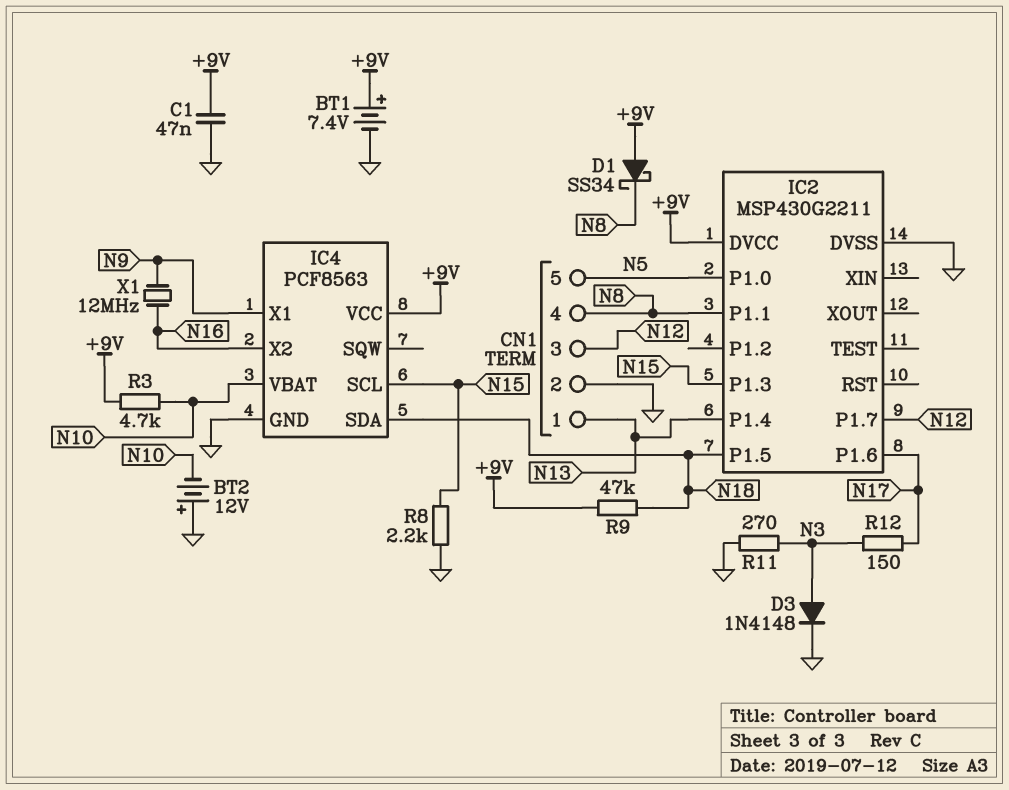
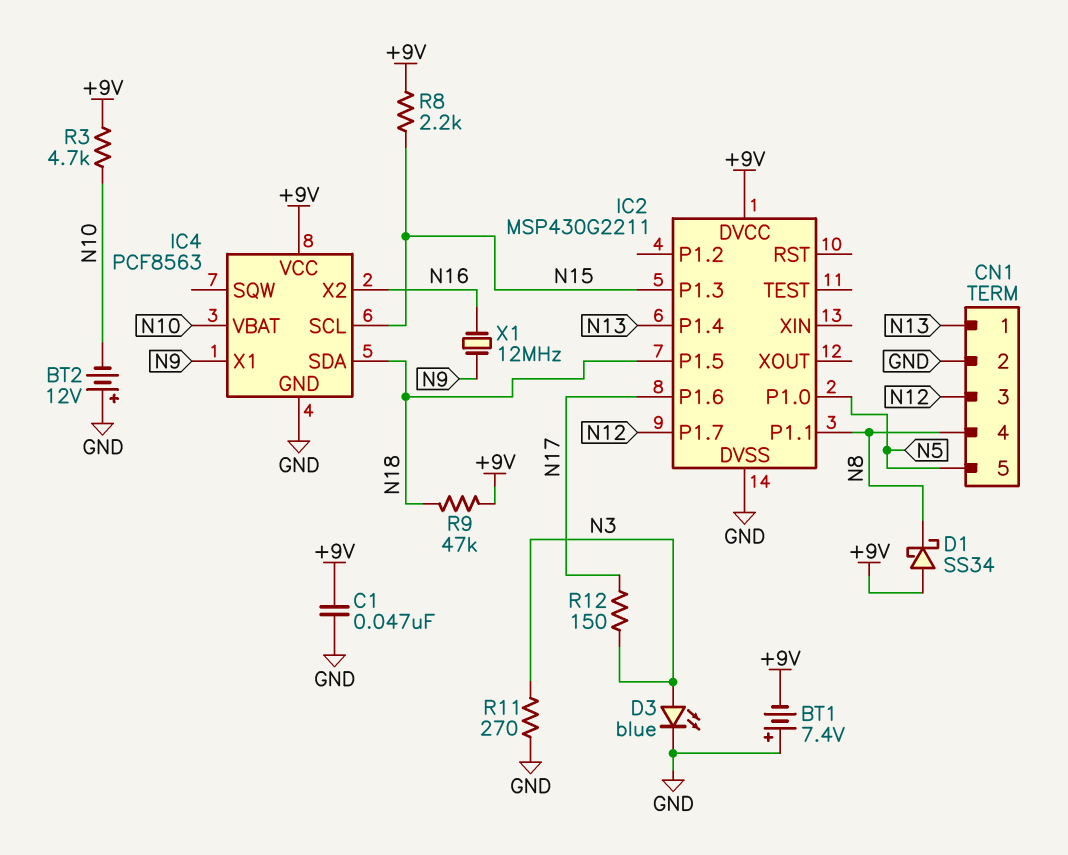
BT1: 7.4V (plus +9V, minus GND) -> 7.4V (plus GND, minus +9V)
D3: diode 1N4148 (A N3, K GND) -> LED blue (A N3, K GND)
R8: 2.2k (GND, N15) -> 2.2k (+9V, N15)

